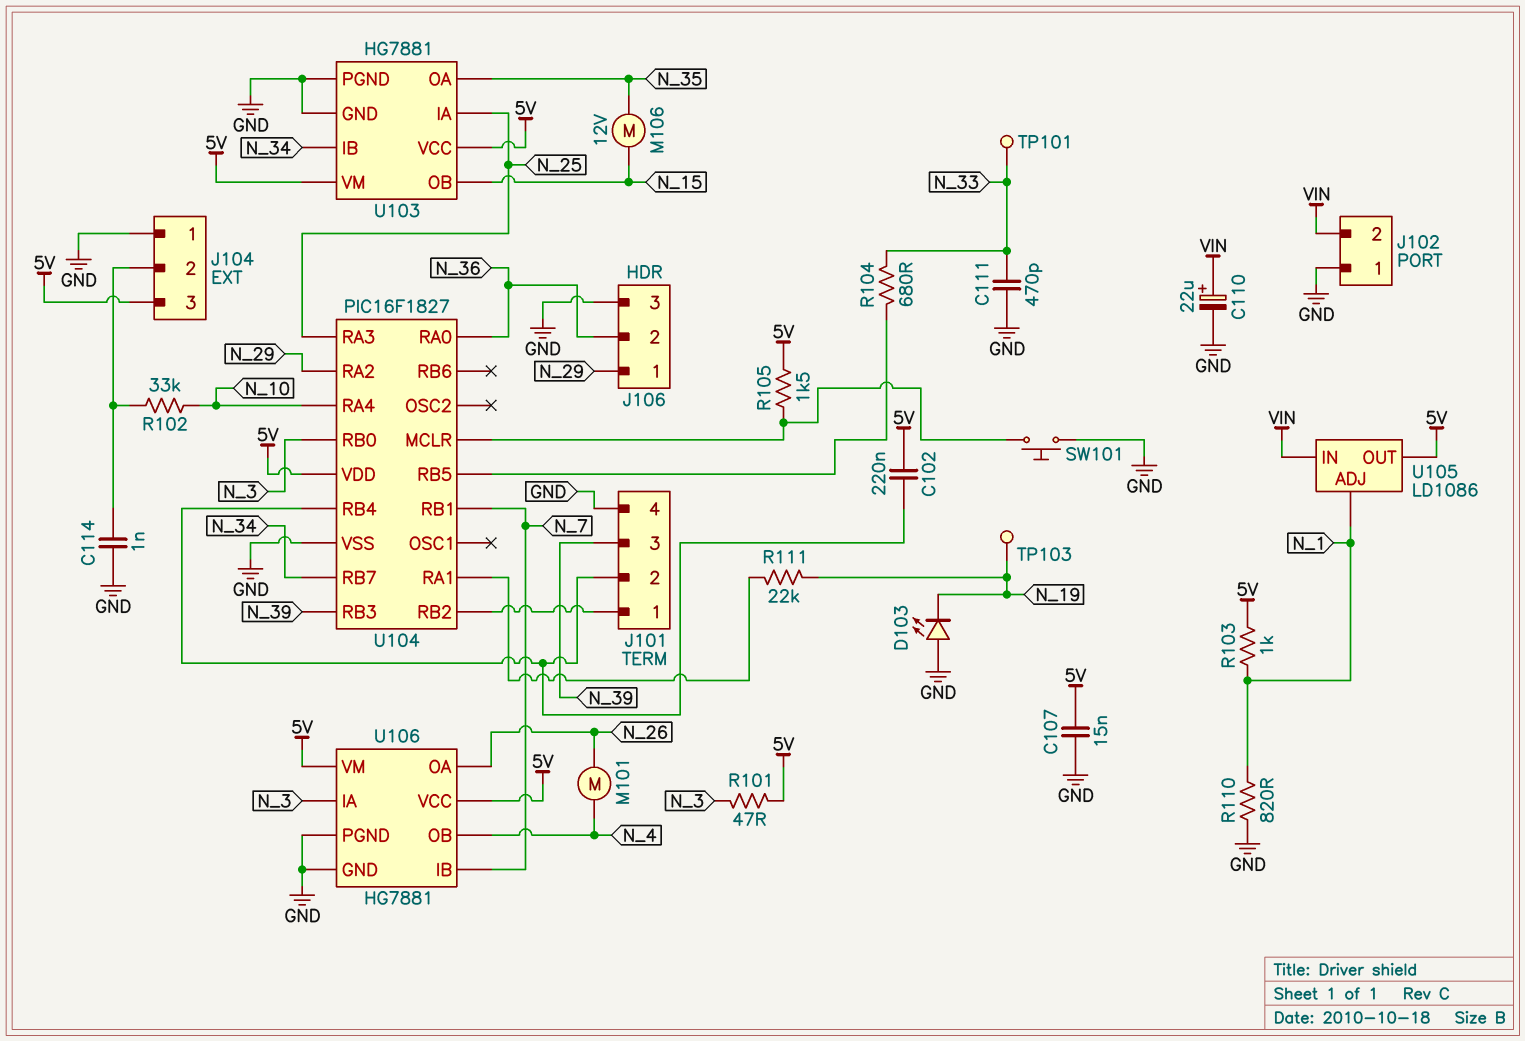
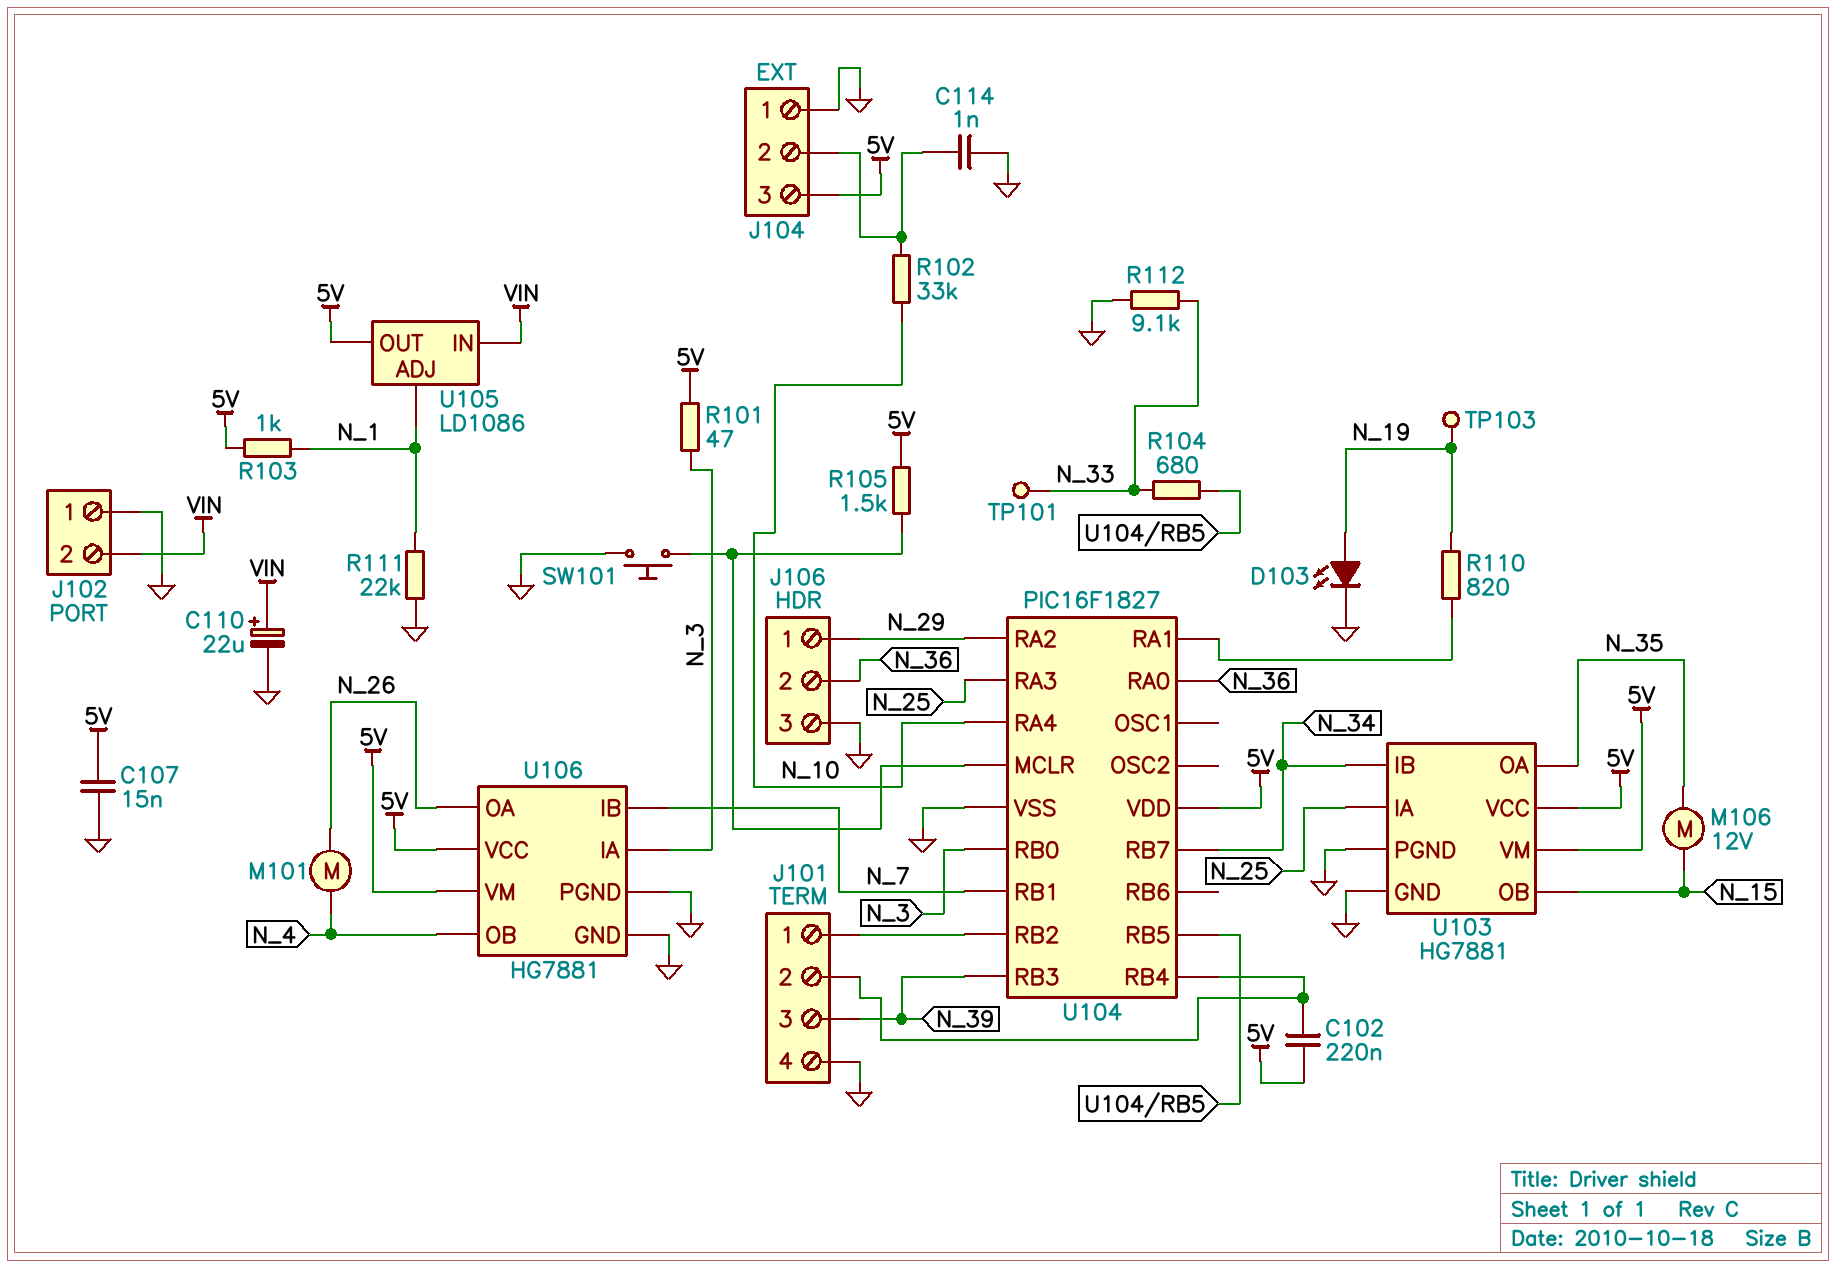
C111: 470pF (GND, N_33) -> none
D103: LED (A GND, K N_19) -> LED (A N_19, K GND)
R110: 820 (GND, N_1) -> 820 (N_19, U104/RA1)
R111: 22k (N_19, U104/RA1) -> 22k (GND, N_1)
R112: none -> 9.1k (GND, N_33)

